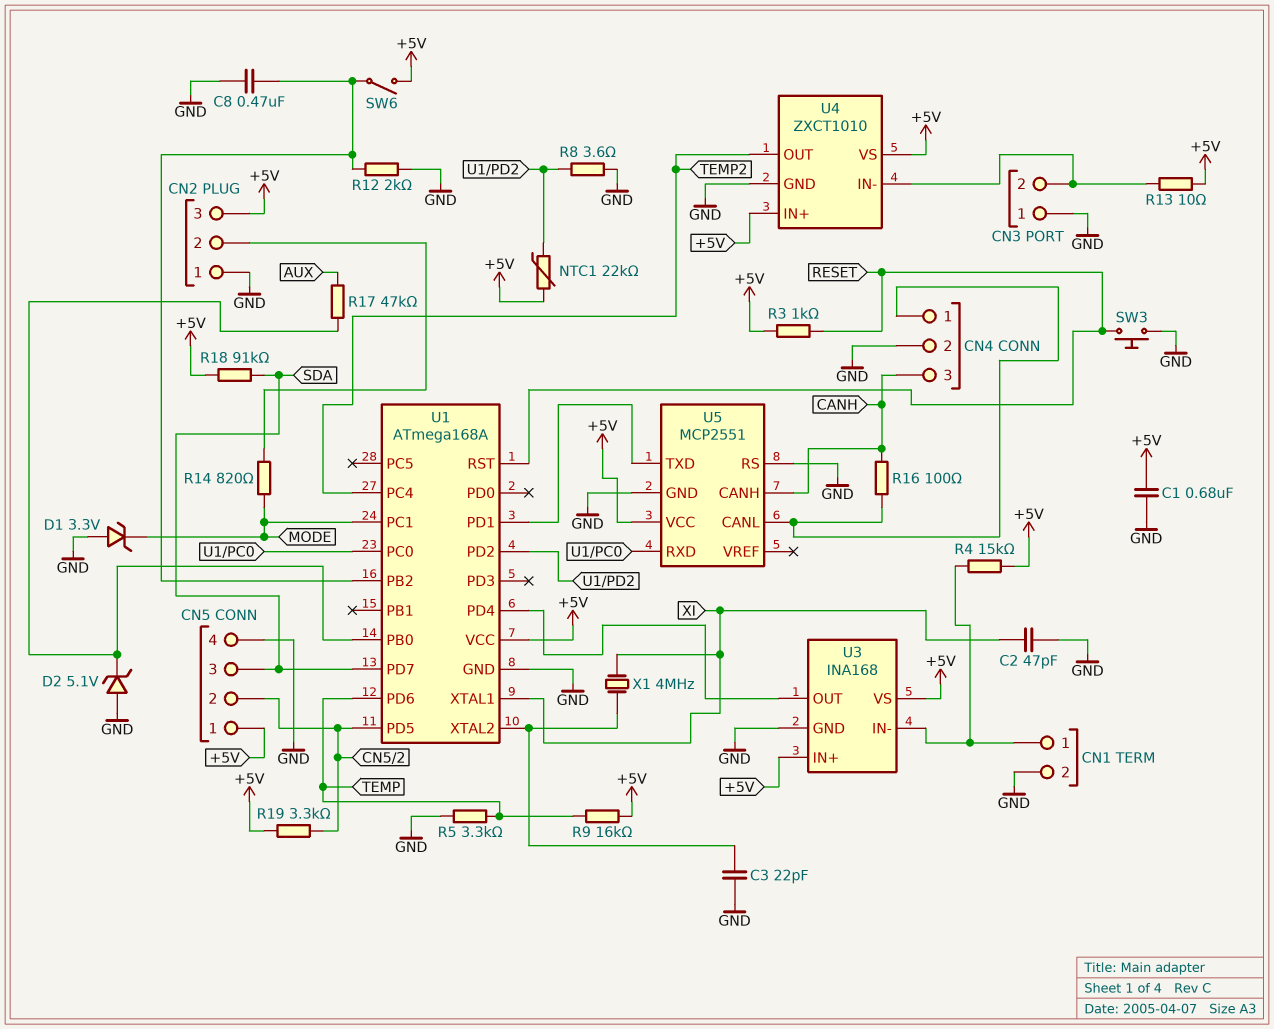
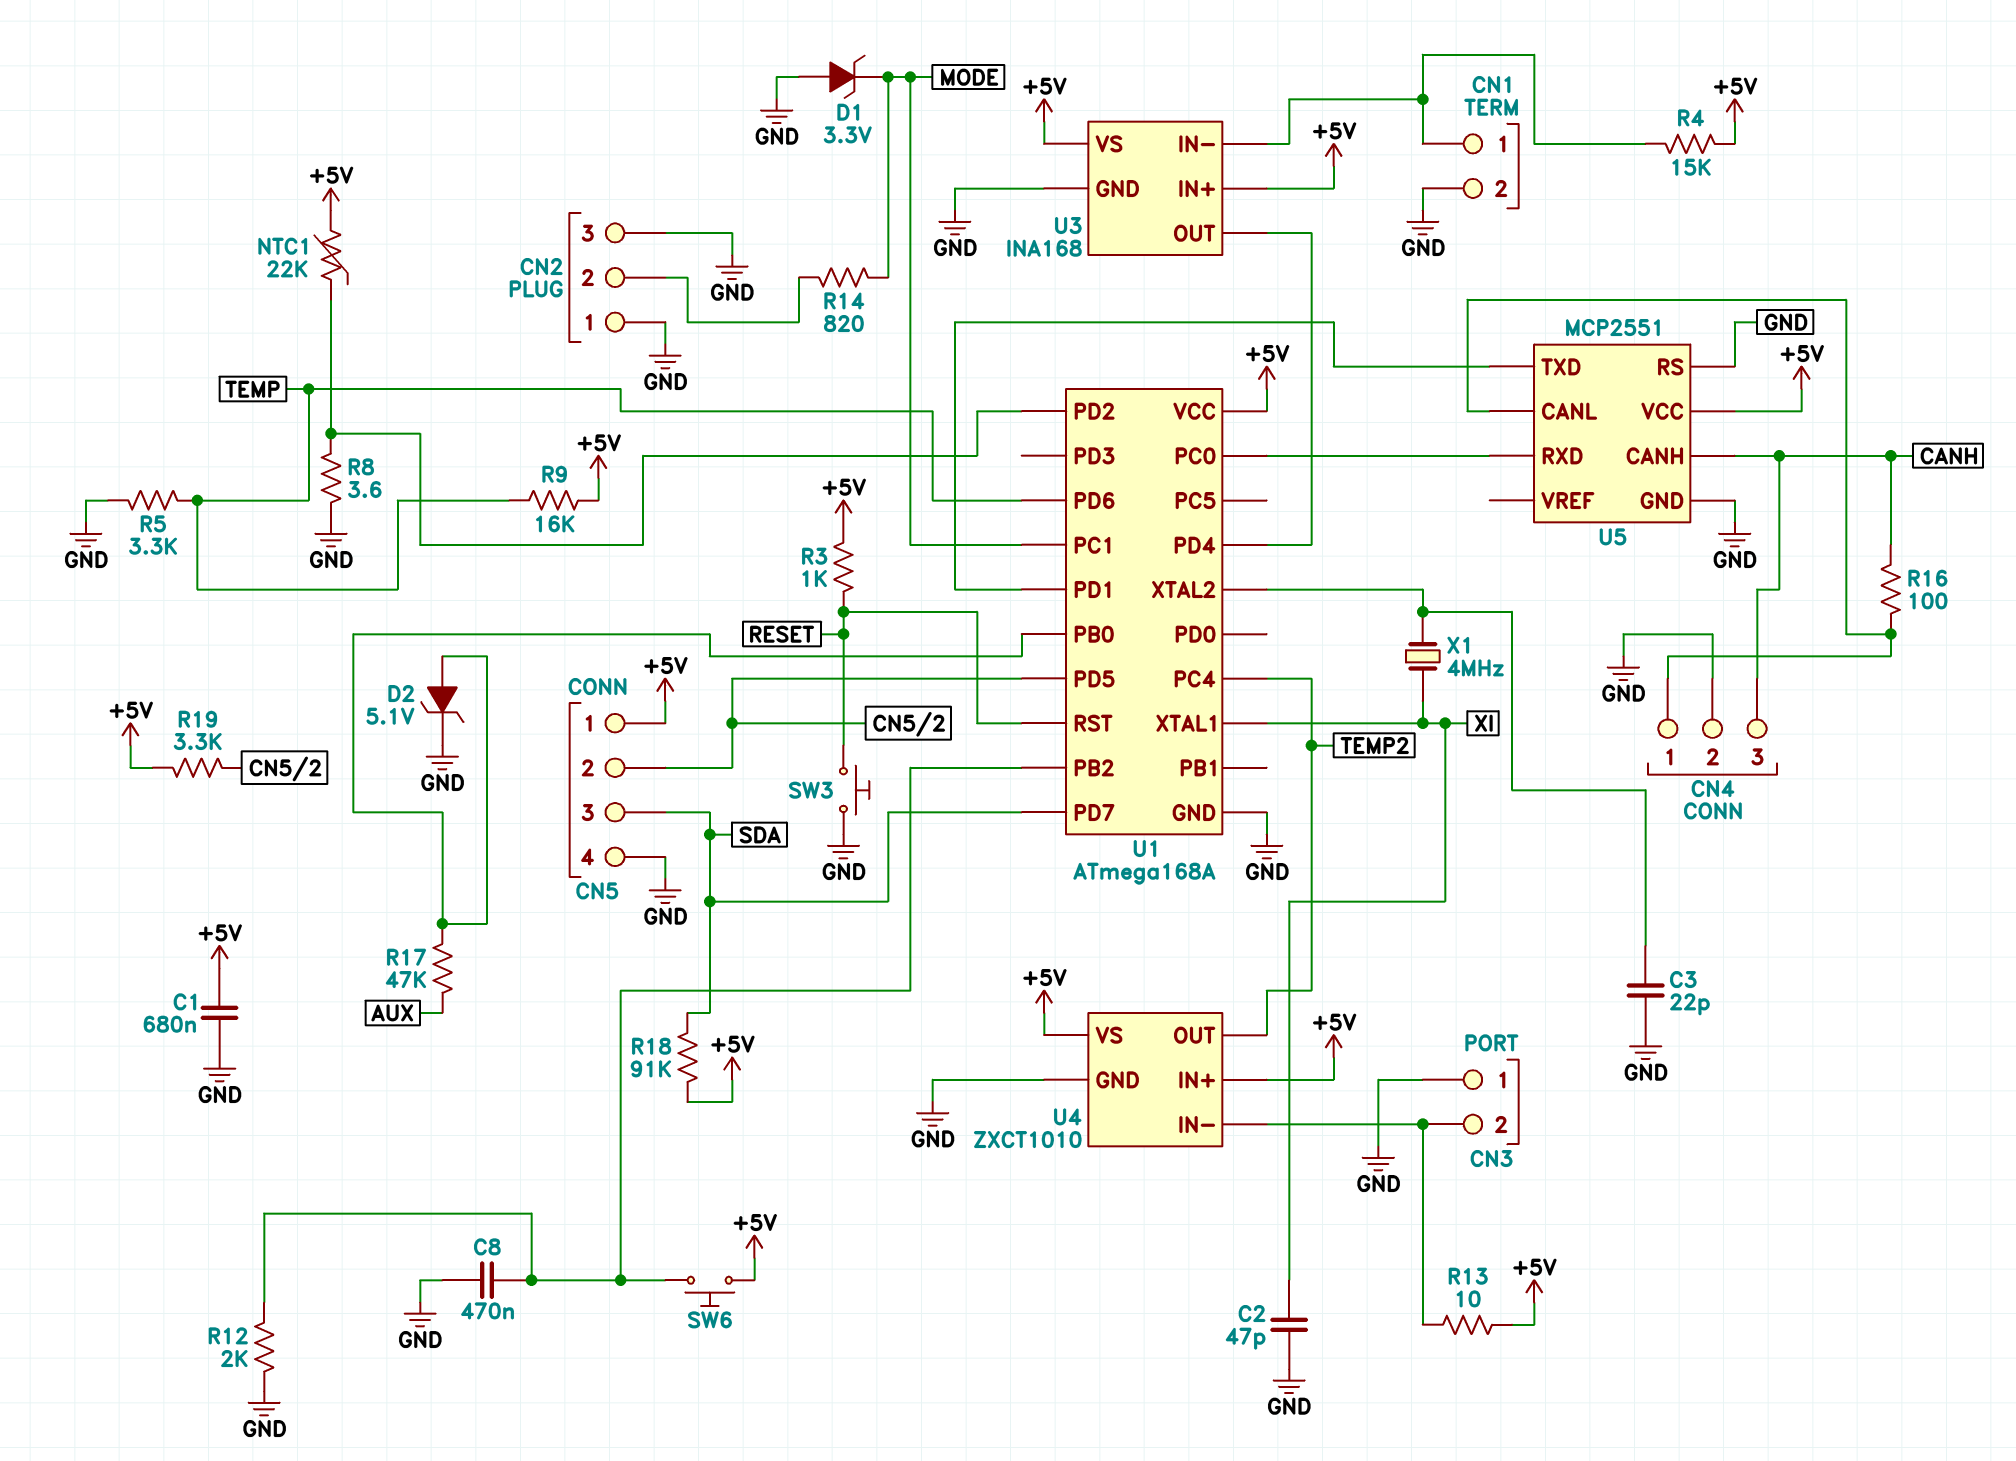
CN2 pin 3: +5V -> GND
D2: zener 5.1V (A GND, K U1/PB0) -> zener 5.1V (A U1/PB0, K GND)
SW6: switch (+5V, U1/PB2) -> button (+5V, U1/PB2)

